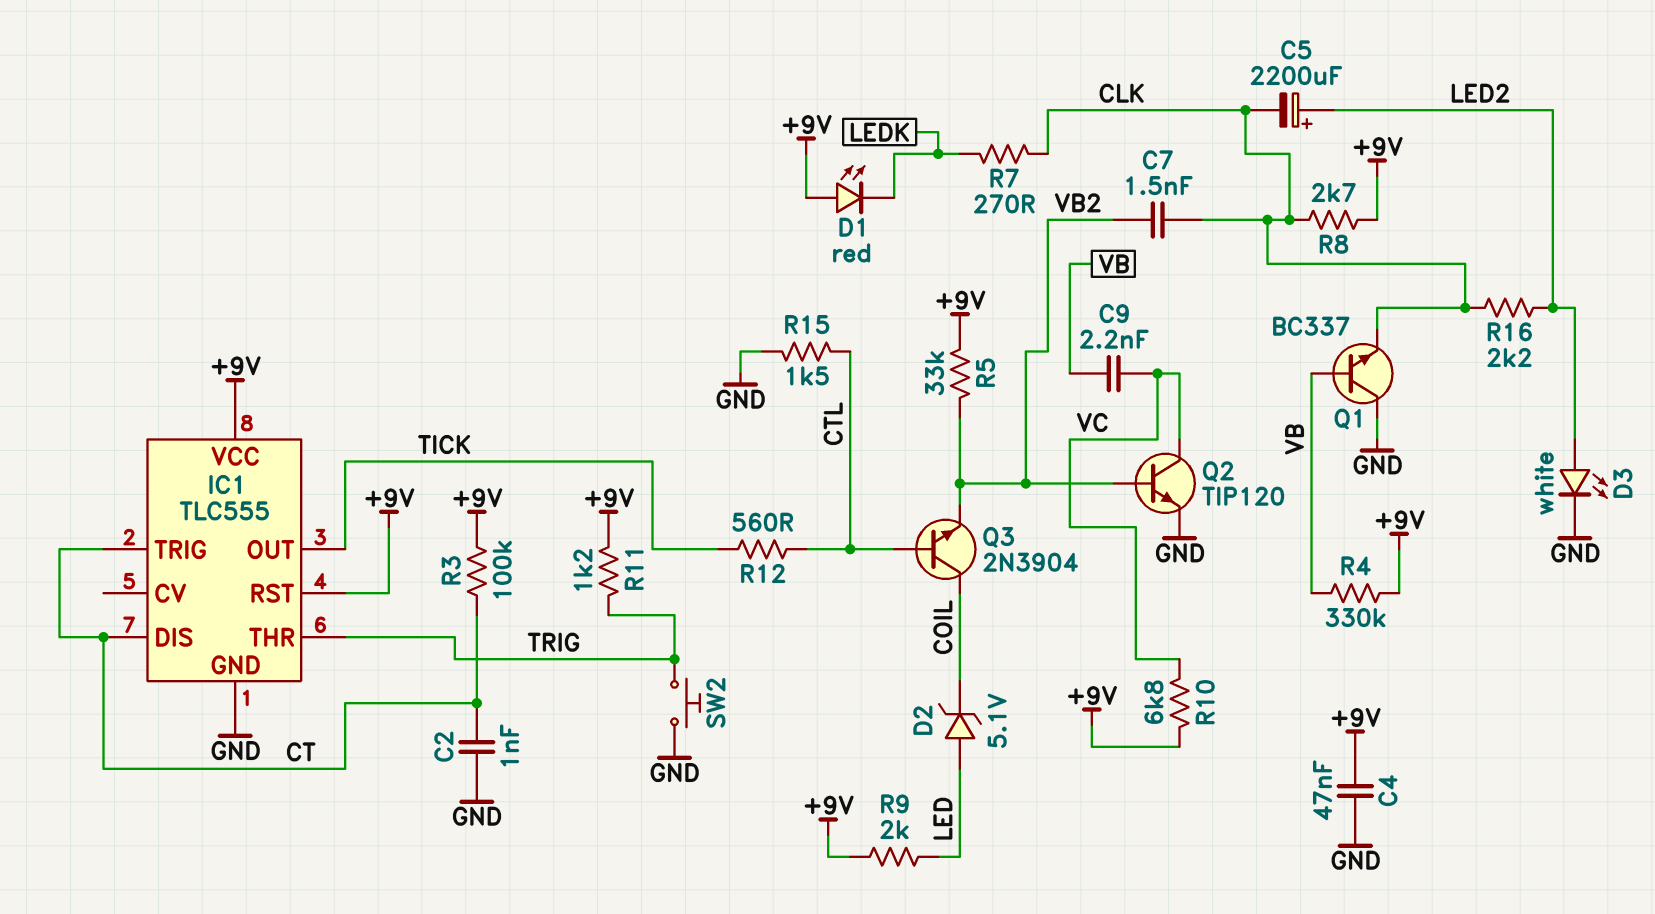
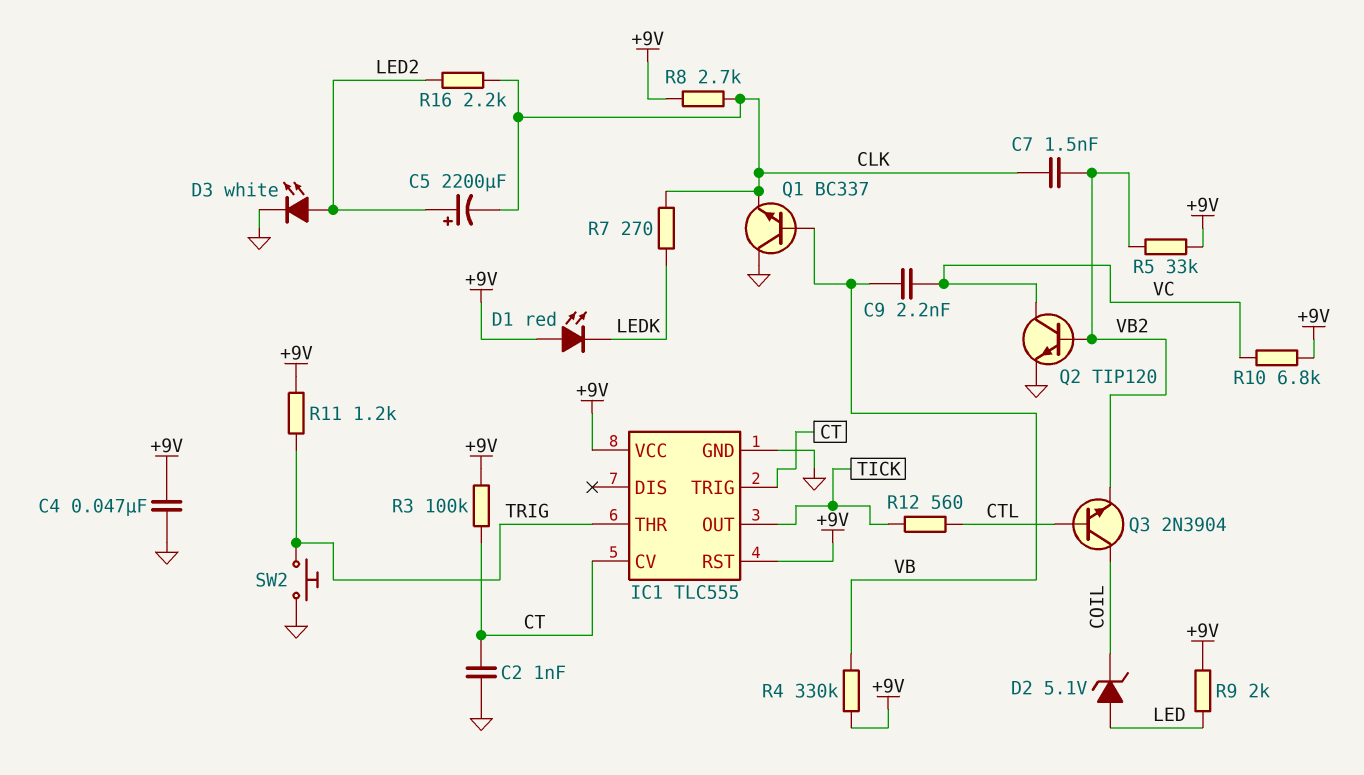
IC1 pin CV: none -> CT
IC1 pin DIS: CT -> none
R15: 1.5k (CTL, GND) -> none

